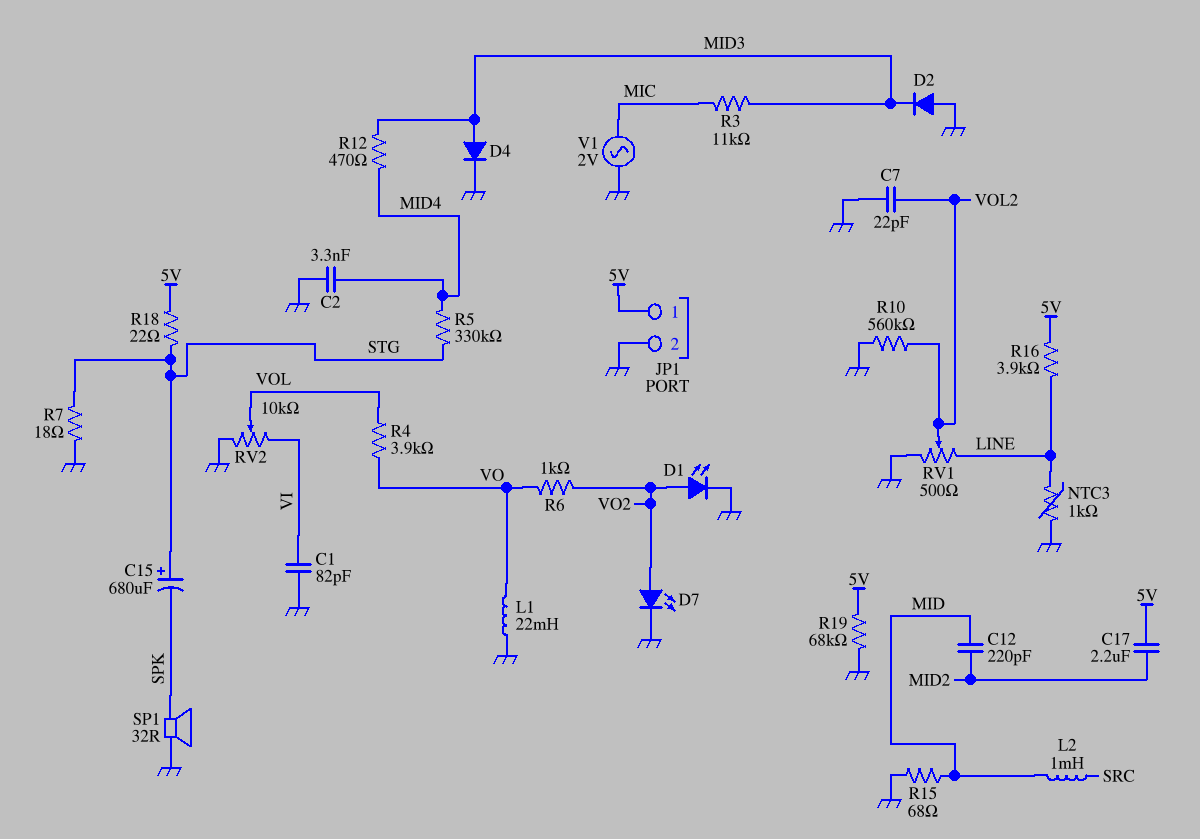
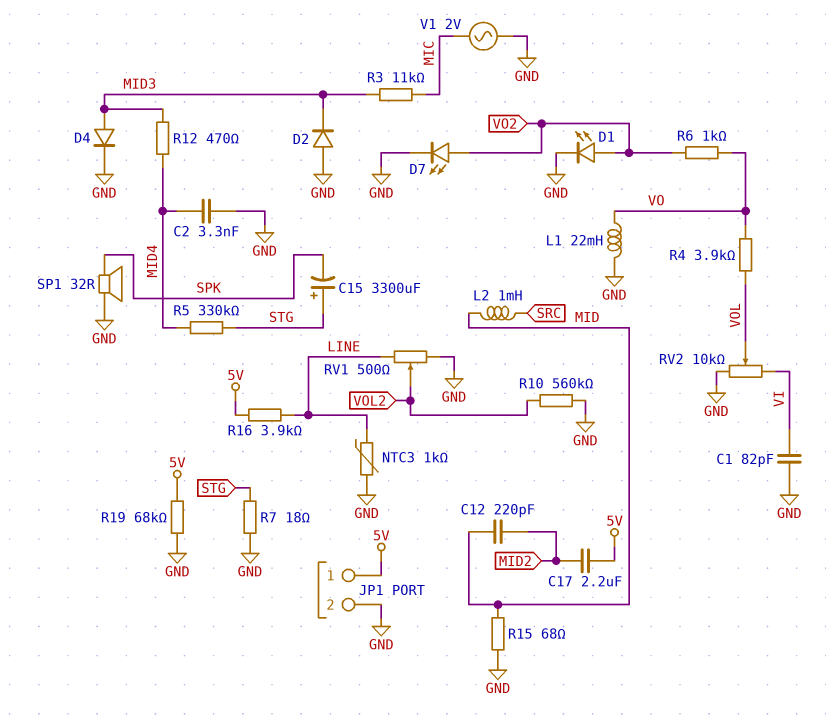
C7: 22pF (GND, VOL2) -> none
C15: 680uF (plus STG, minus SPK) -> 3300uF (plus STG, minus SPK)
R18: 22 (5V, STG) -> none

